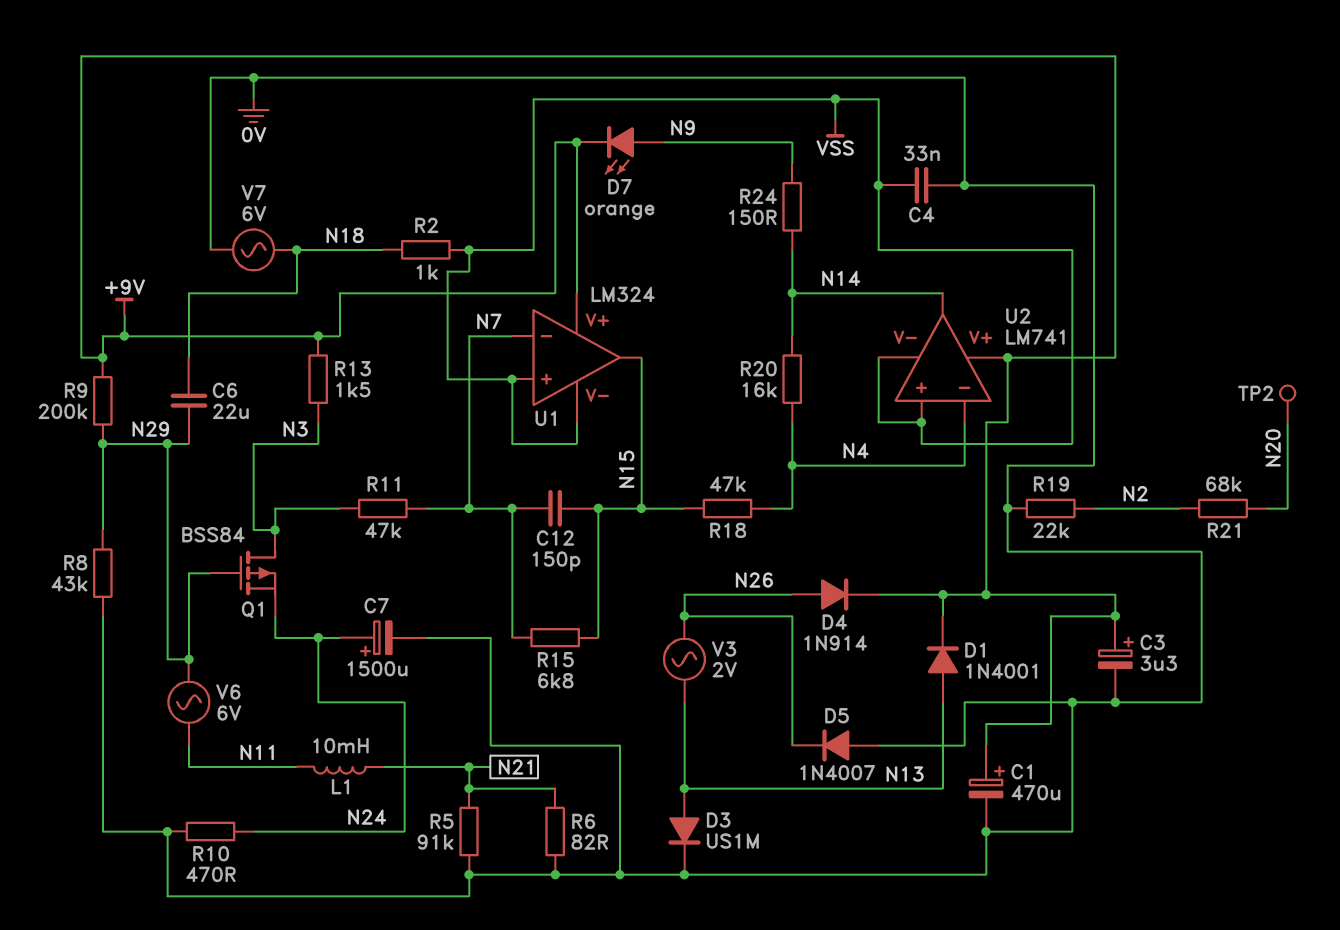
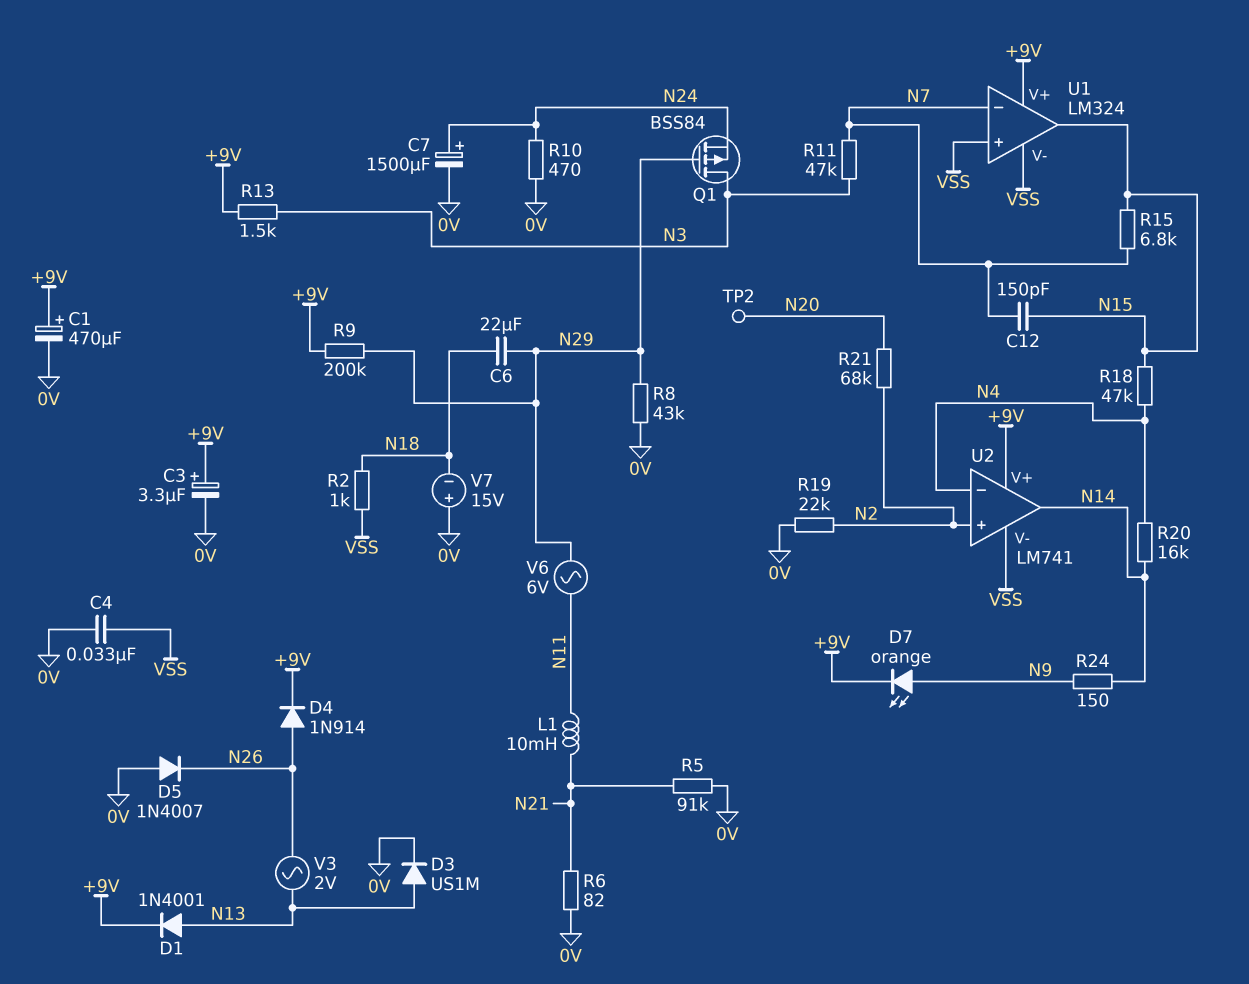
U2 pin in+: VSS -> N2
V7: AC 6V (0V, N18) -> 15V (plus 0V, minus N18)

